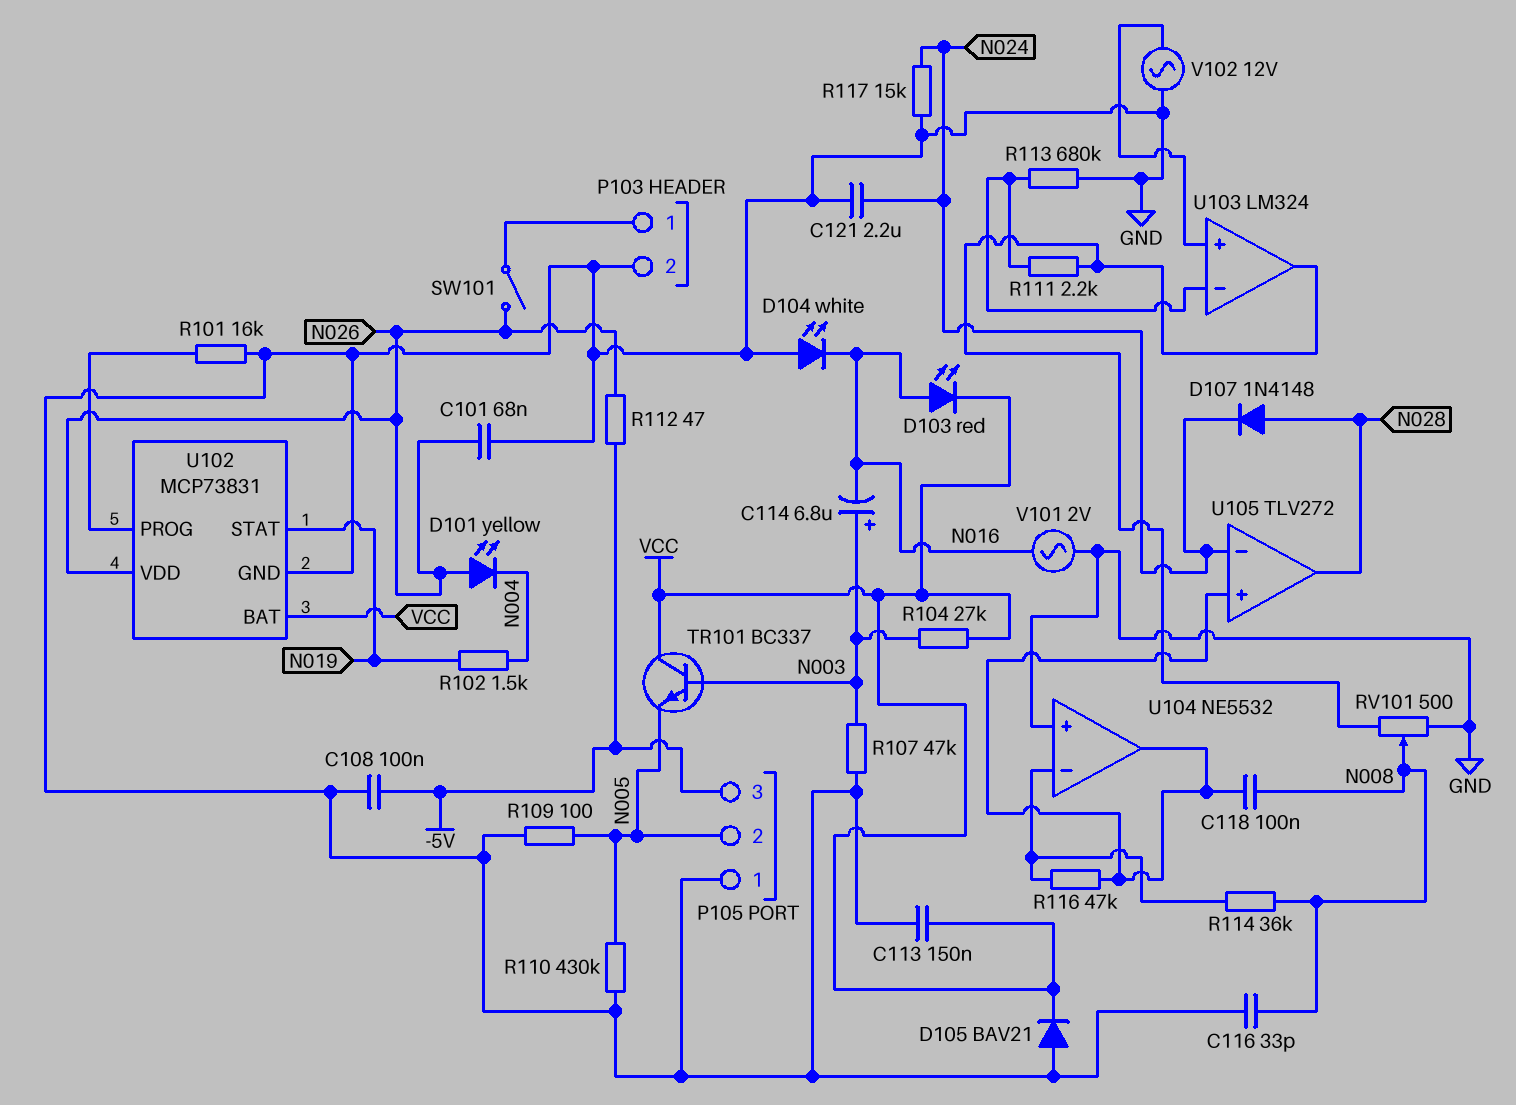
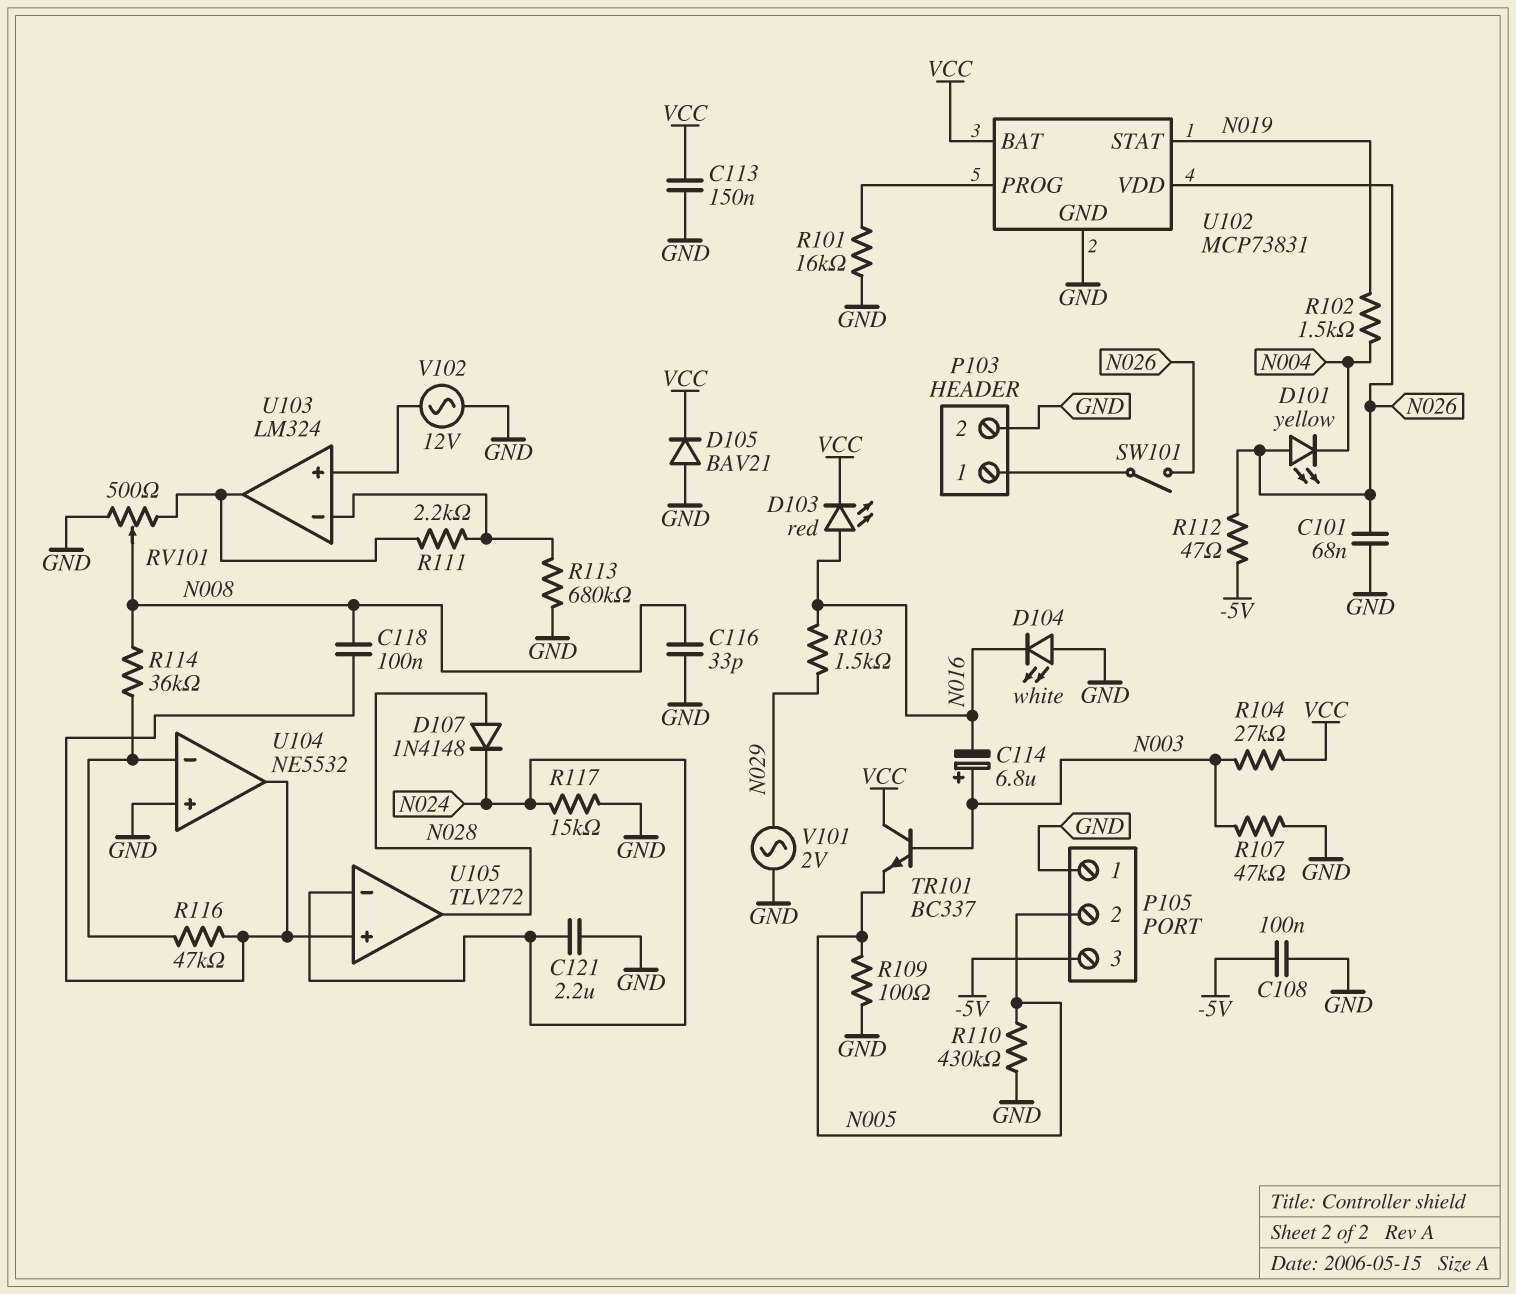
R103: none -> 1.5k (N016, N029)
V101: AC 2V (GND, N016) -> AC 2V (GND, N029)

